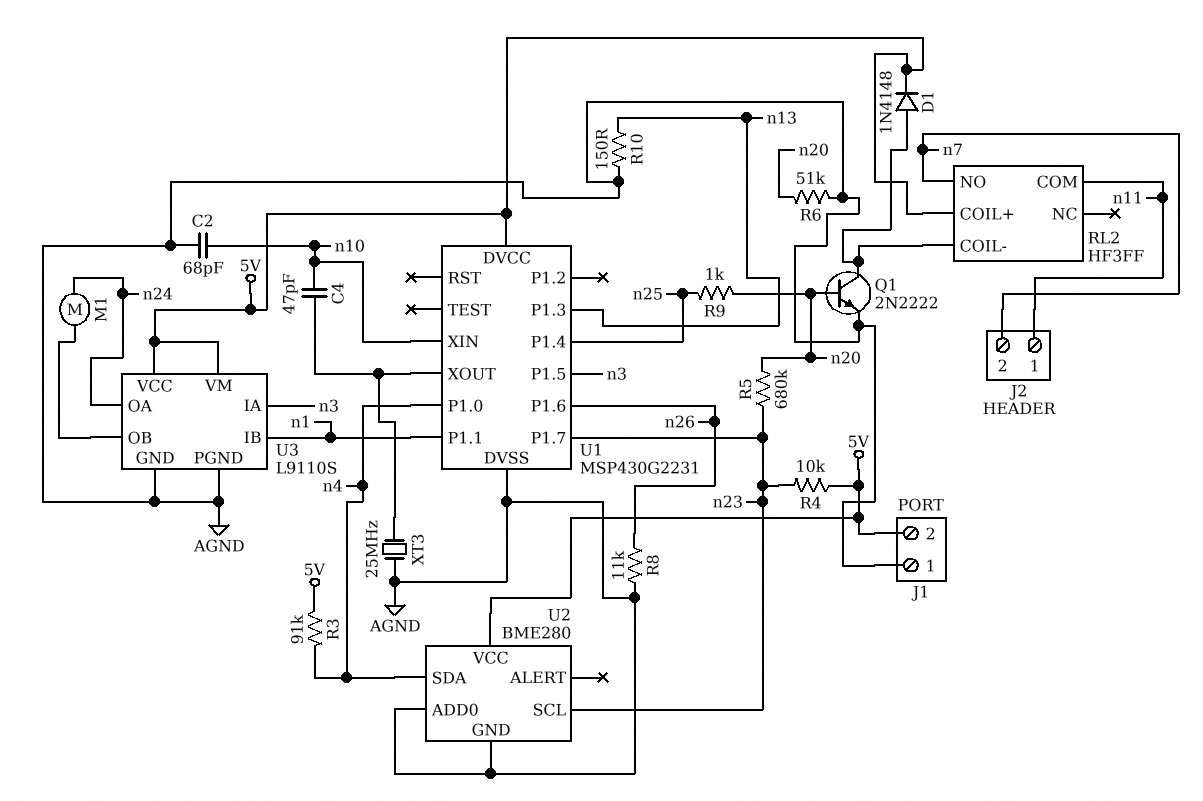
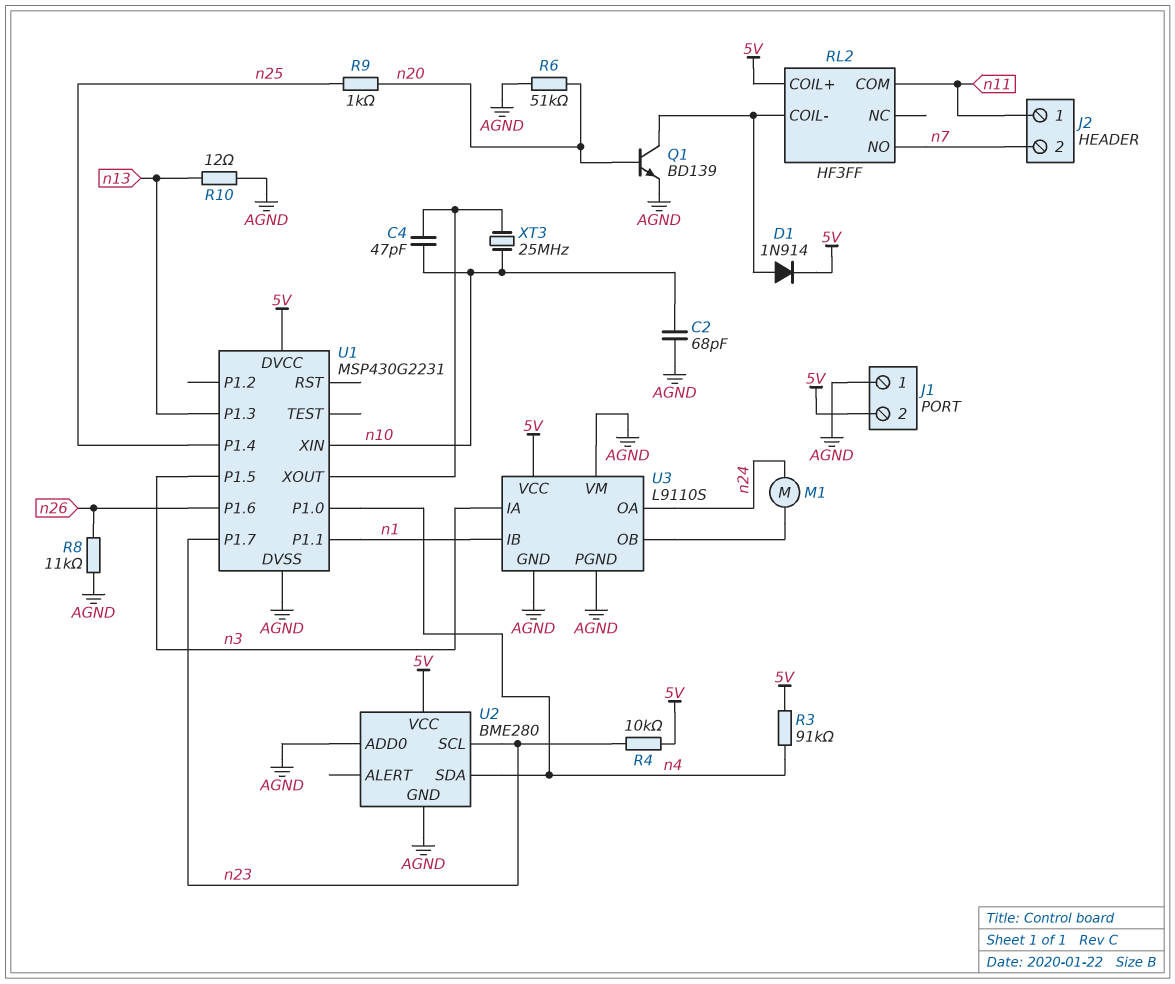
D1: diode 1N4148 (A RL2/COIL-, K 5V) -> diode 1N914 (A RL2/COIL-, K 5V)
Q1: NPN 2N2222 (B n20, C RL2/COIL-, E AGND) -> NPN BD139 (B n20, C RL2/COIL-, E AGND)
R5: 680k (n20, n23) -> none
R10: 150 (AGND, n13) -> 12 (AGND, n13)
U3 pin VM: 5V -> AGND
XT3: 25MHz (AGND, U1/XOUT) -> 25MHz (U1/XOUT, n10)

